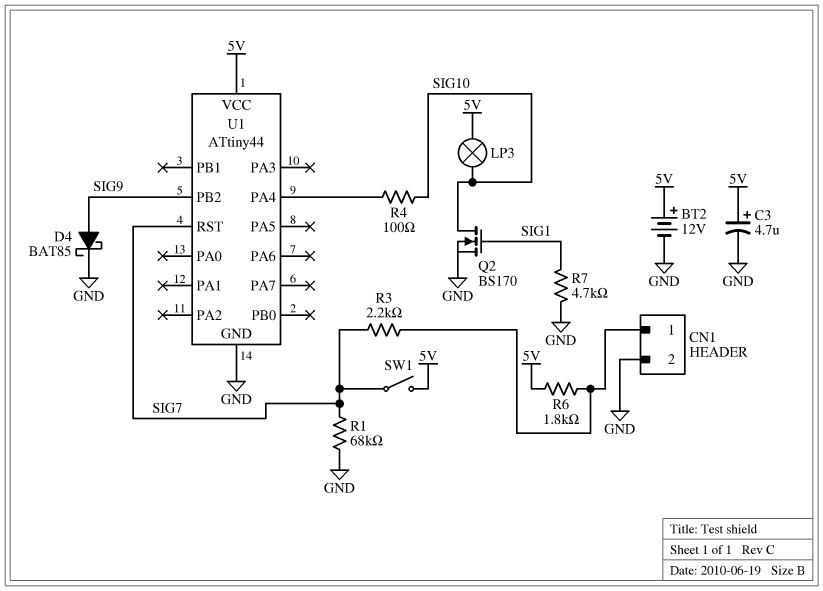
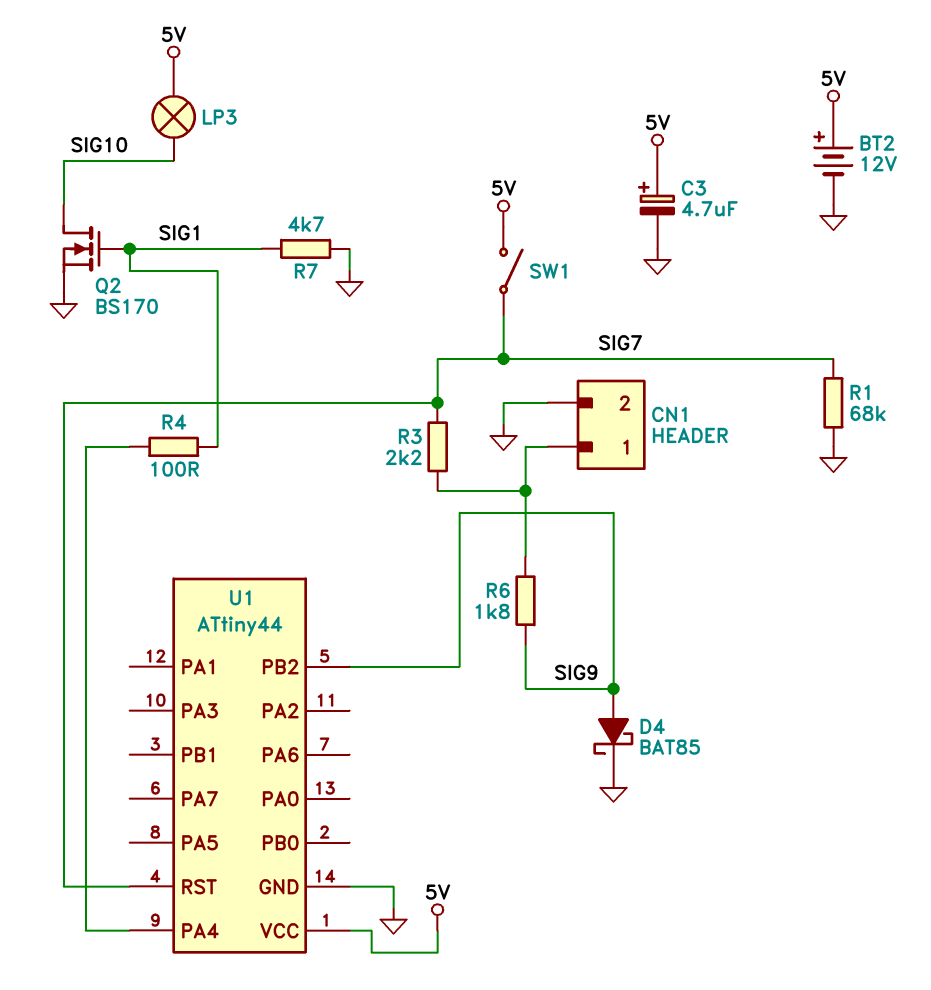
R4: 100 (SIG10, U1/PA4) -> 100 (SIG1, U1/PA4)
R6: 1.8k (5V, CN1/1) -> 1.8k (CN1/1, SIG9)

